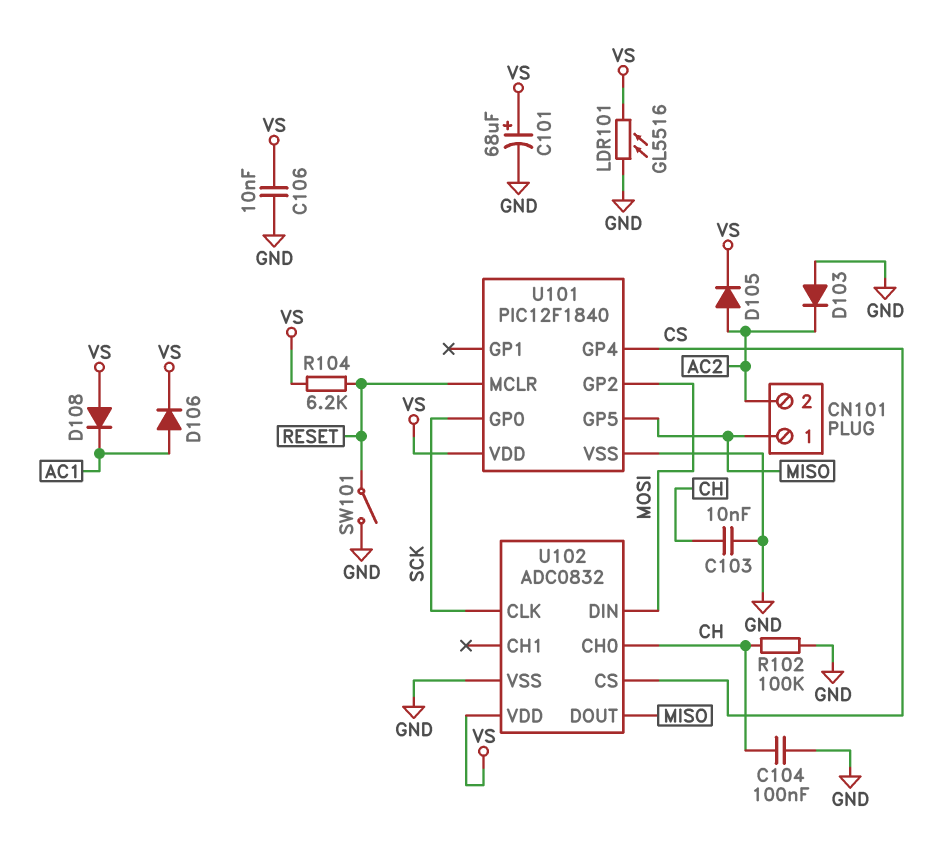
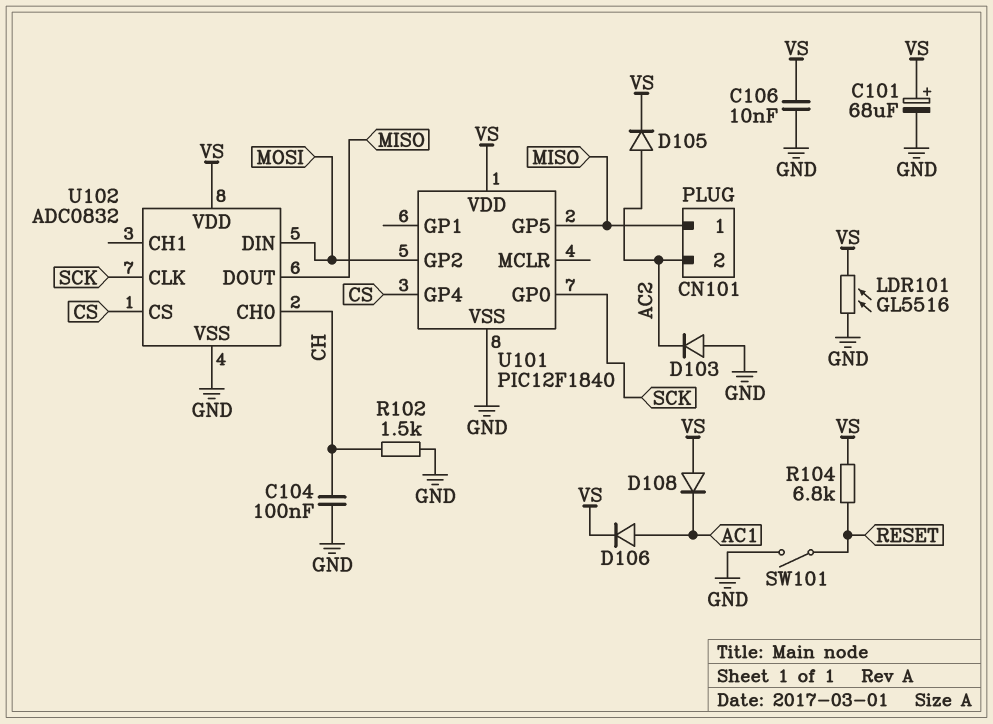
C103: 10nF (CH, GND) -> none
R102: 100k (CH, GND) -> 1.5k (CH, GND)
R104: 6.2k (RESET, VS) -> 6.8k (RESET, VS)
U101 pin MCLR: RESET -> none

